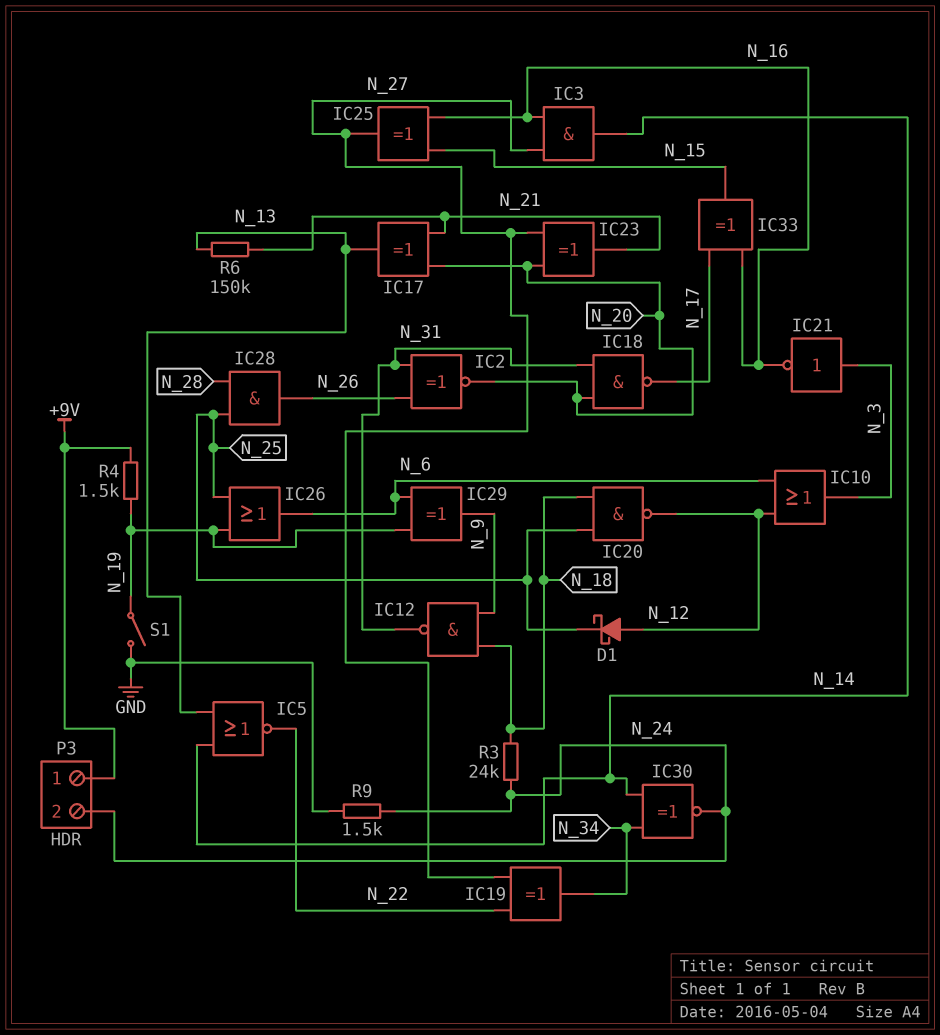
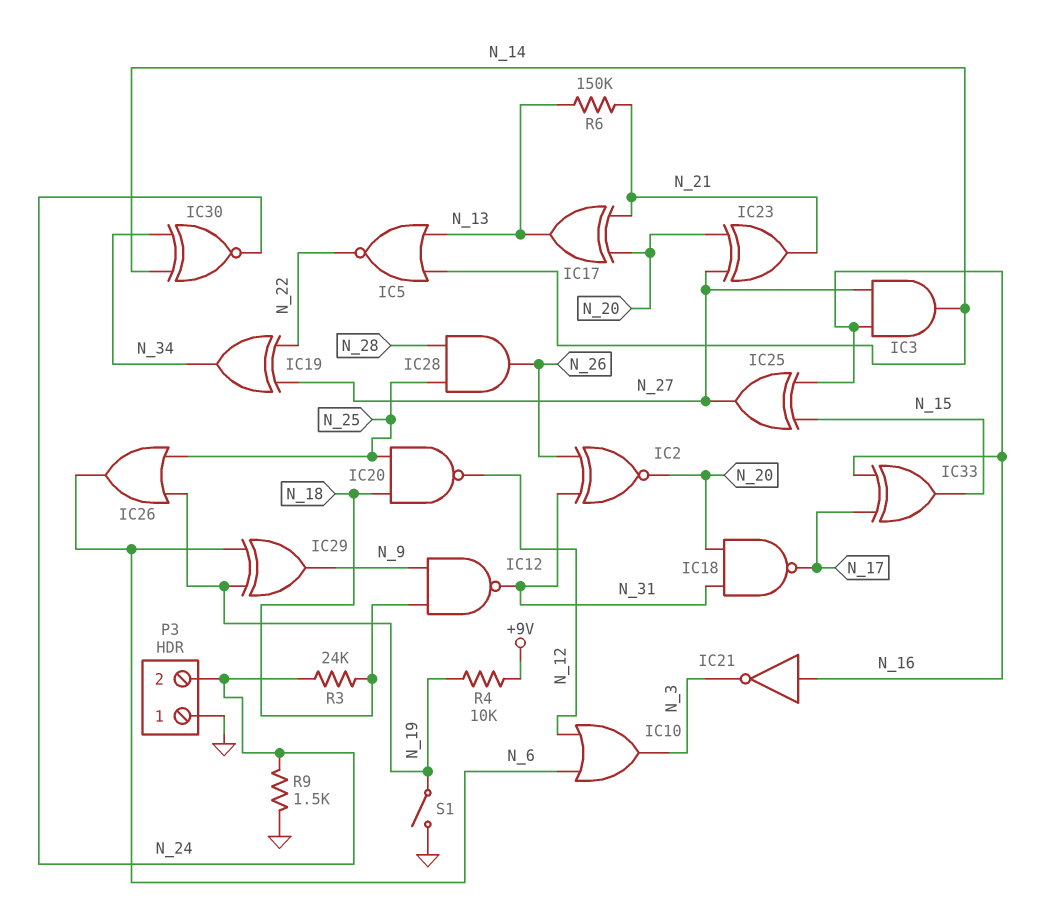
D1: schottky (A N_12, K N_25) -> none
IC21: NOT (in N_3, out N_16) -> NOT (in N_16, out N_3)
P3 pin 1: +9V -> GND
R4: 1.5k (+9V, N_19) -> 10k (+9V, N_19)

